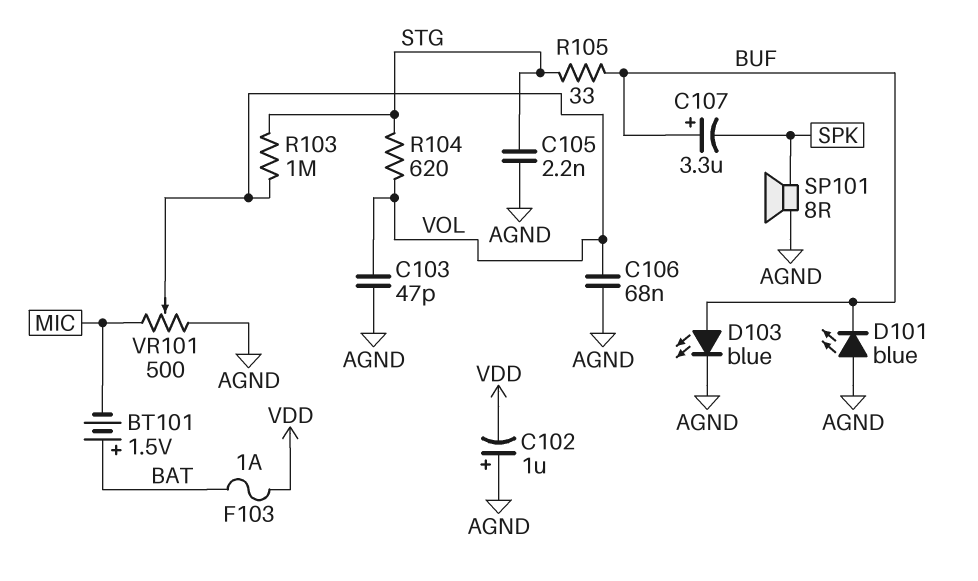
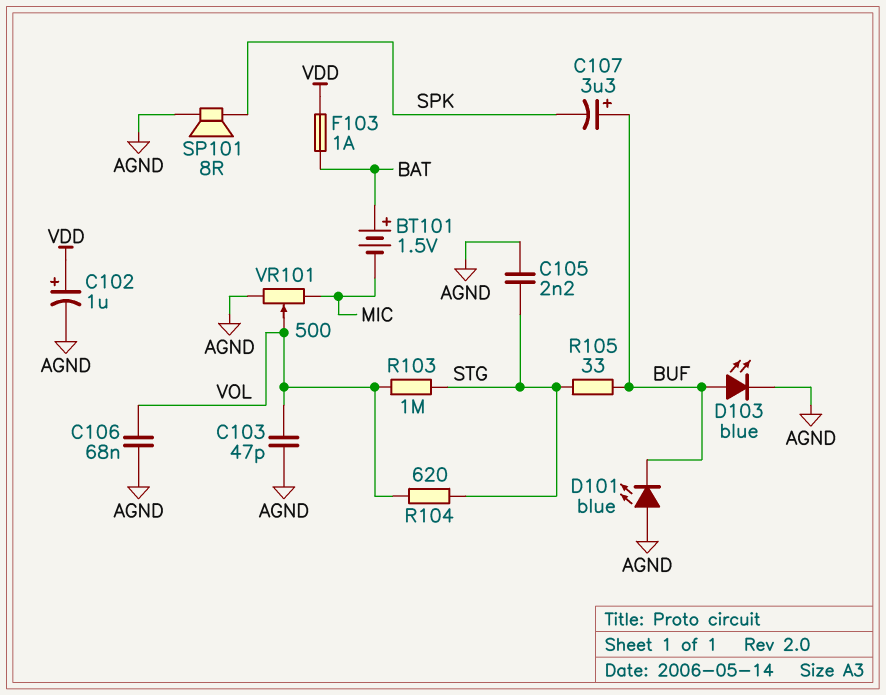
C102: 1uF (plus AGND, minus VDD) -> 1uF (plus VDD, minus AGND)

